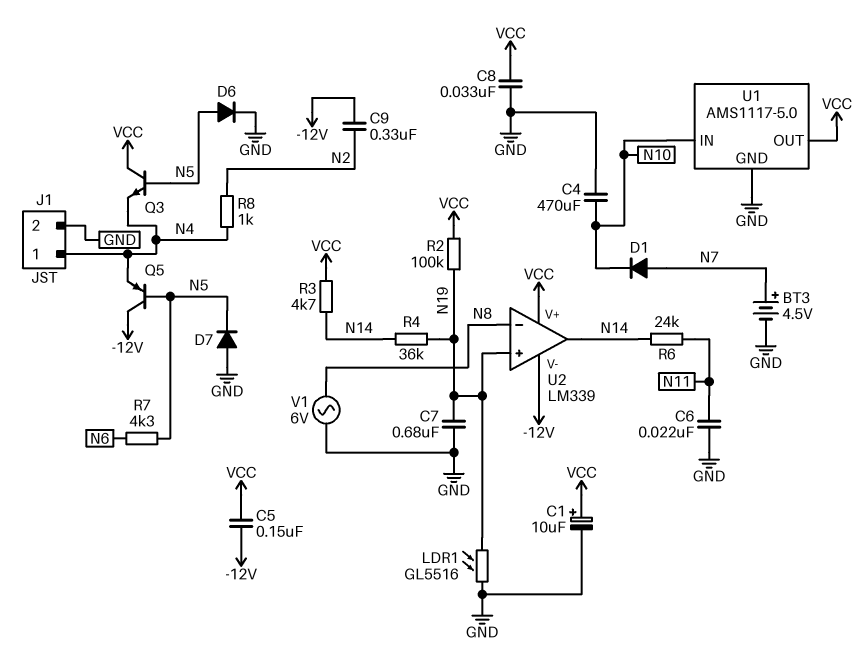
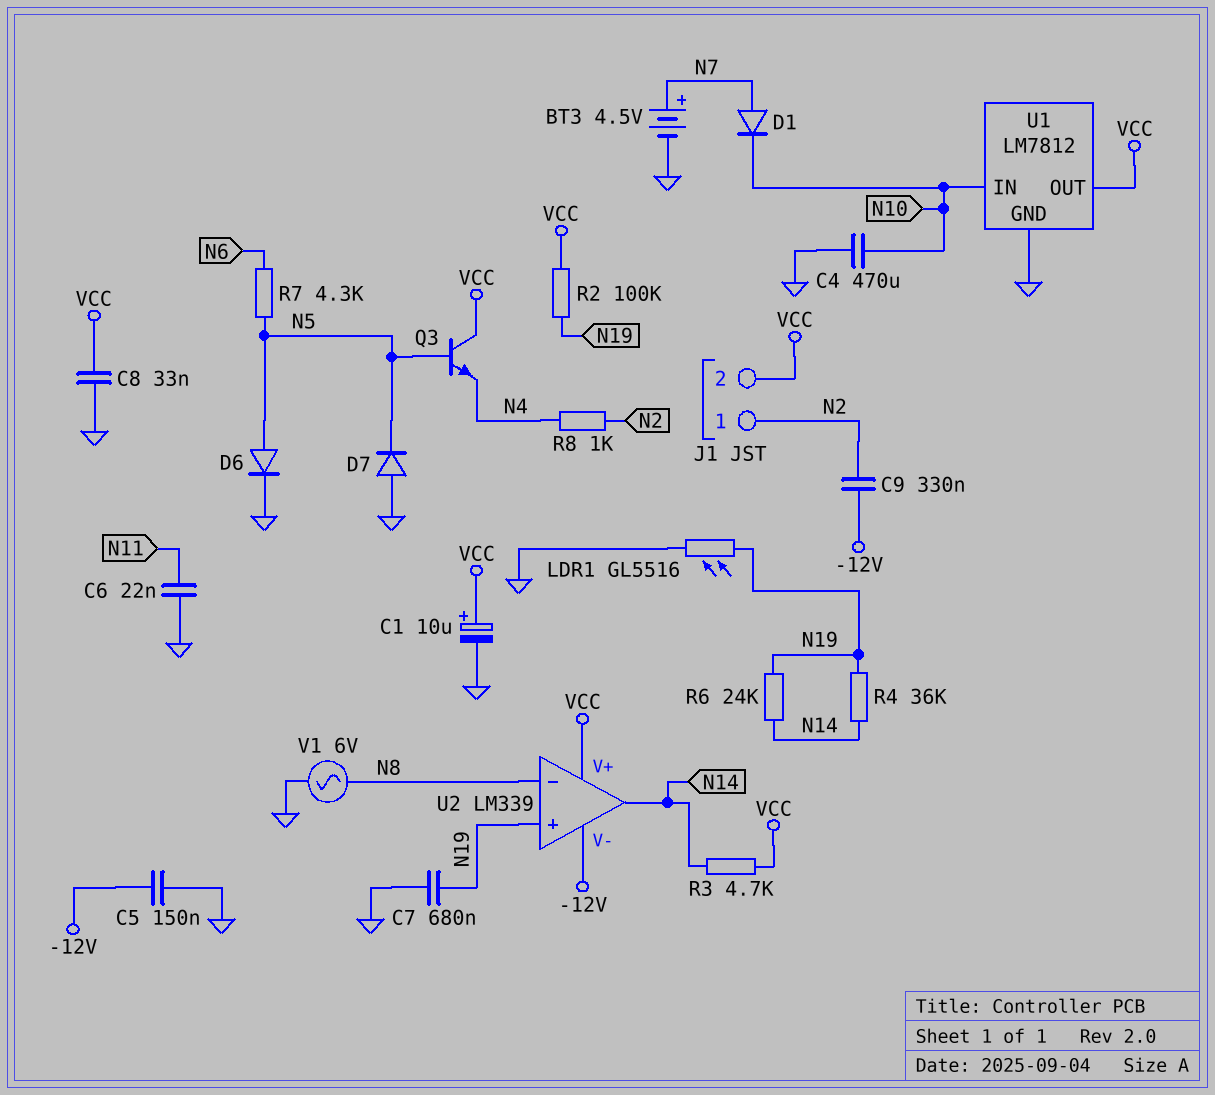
C5: 150nF (-12V, VCC) -> 150nF (-12V, GND)
J1 pin 1: N4 -> N2
J1 pin 2: GND -> VCC
Q5: PNP (B N5, C -12V, E N4) -> none
R6: 24k (N11, N14) -> 24k (N14, N19)
U1: AMS1117-5.0 -> LM7812

